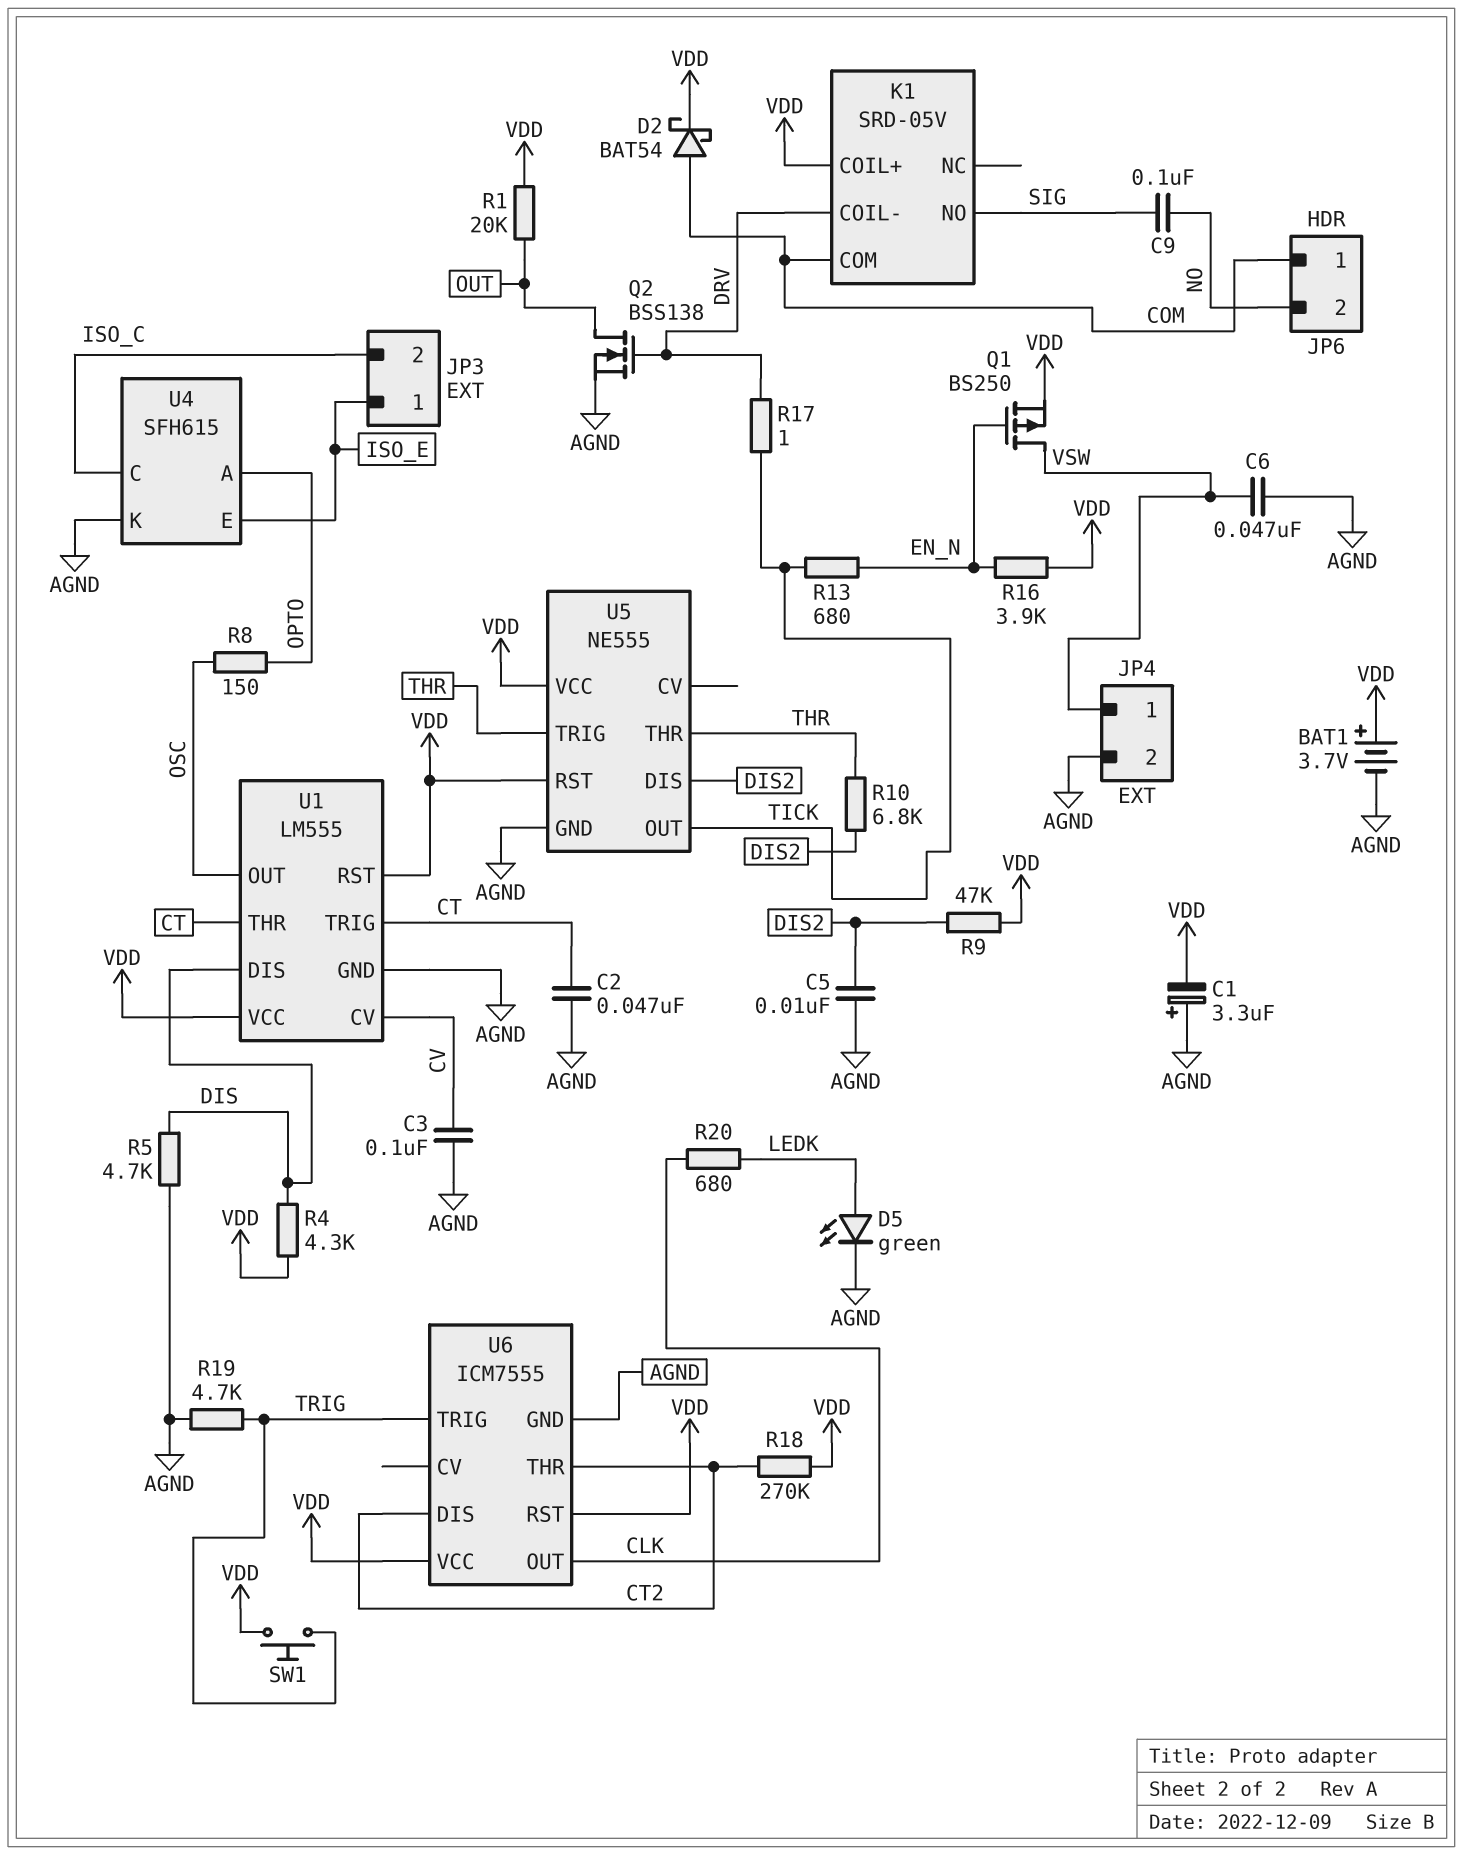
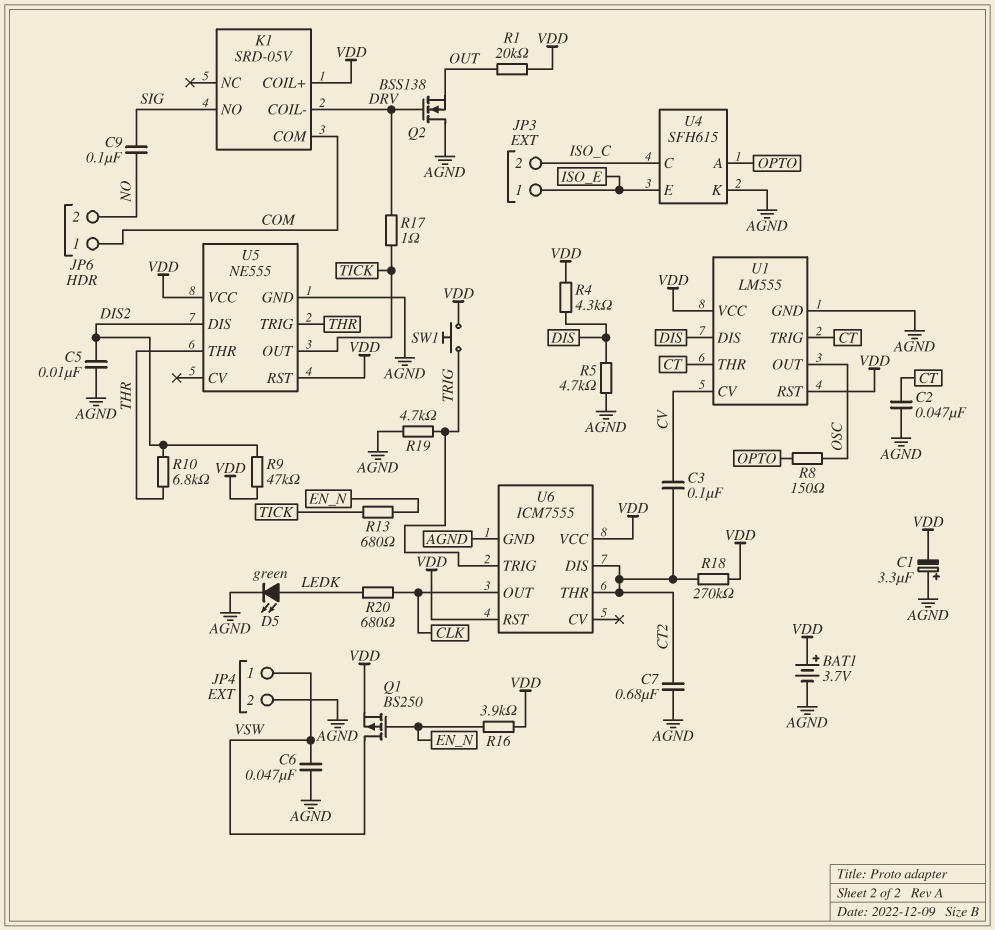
C3: 100nF (AGND, CV) -> 100nF (CT2, CV)
C7: none -> 680nF (AGND, CT2)
D2: schottky BAT54 (A COM, K VDD) -> none
Q2: NMOS BSS138 (G DRV, D OUT, S AGND) -> NMOS BSS138 (G DRV, D AGND, S OUT)

